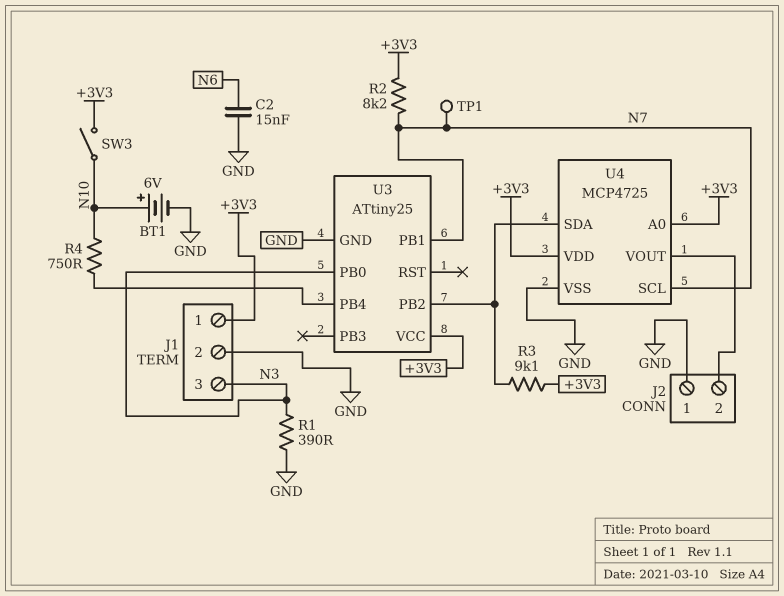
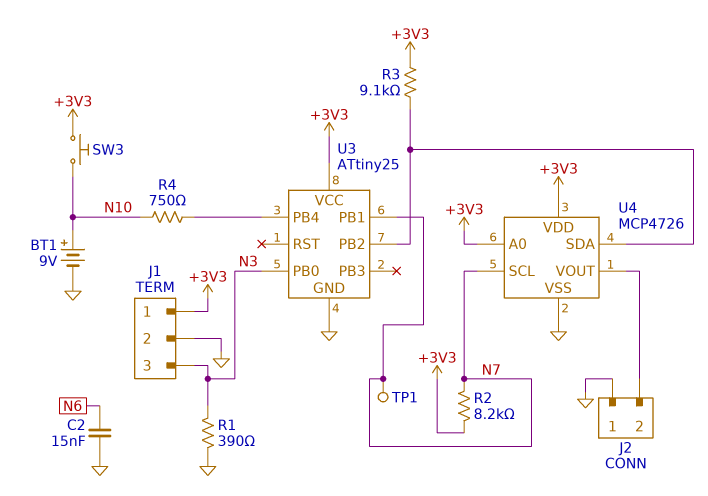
BT1: 6V (plus N10, minus GND) -> 9V (plus N10, minus GND)
SW3: switch (+3V3, N10) -> button (+3V3, N10)
U4: MCP4725 -> MCP4726

